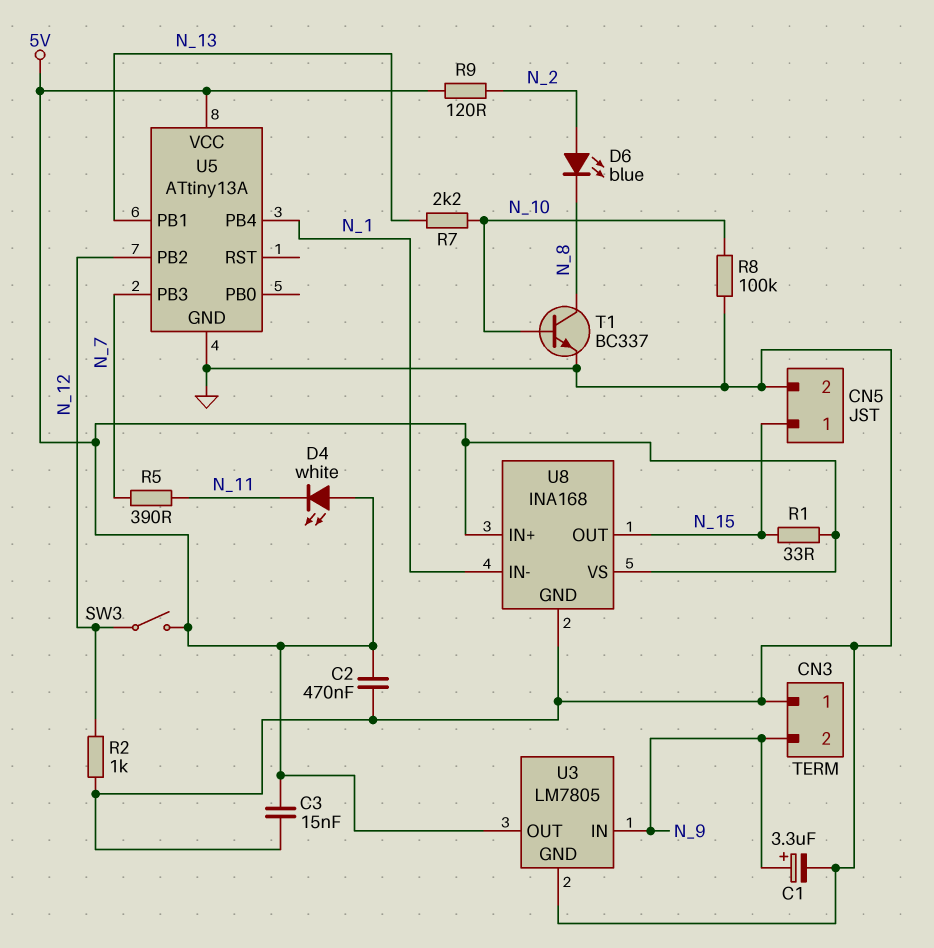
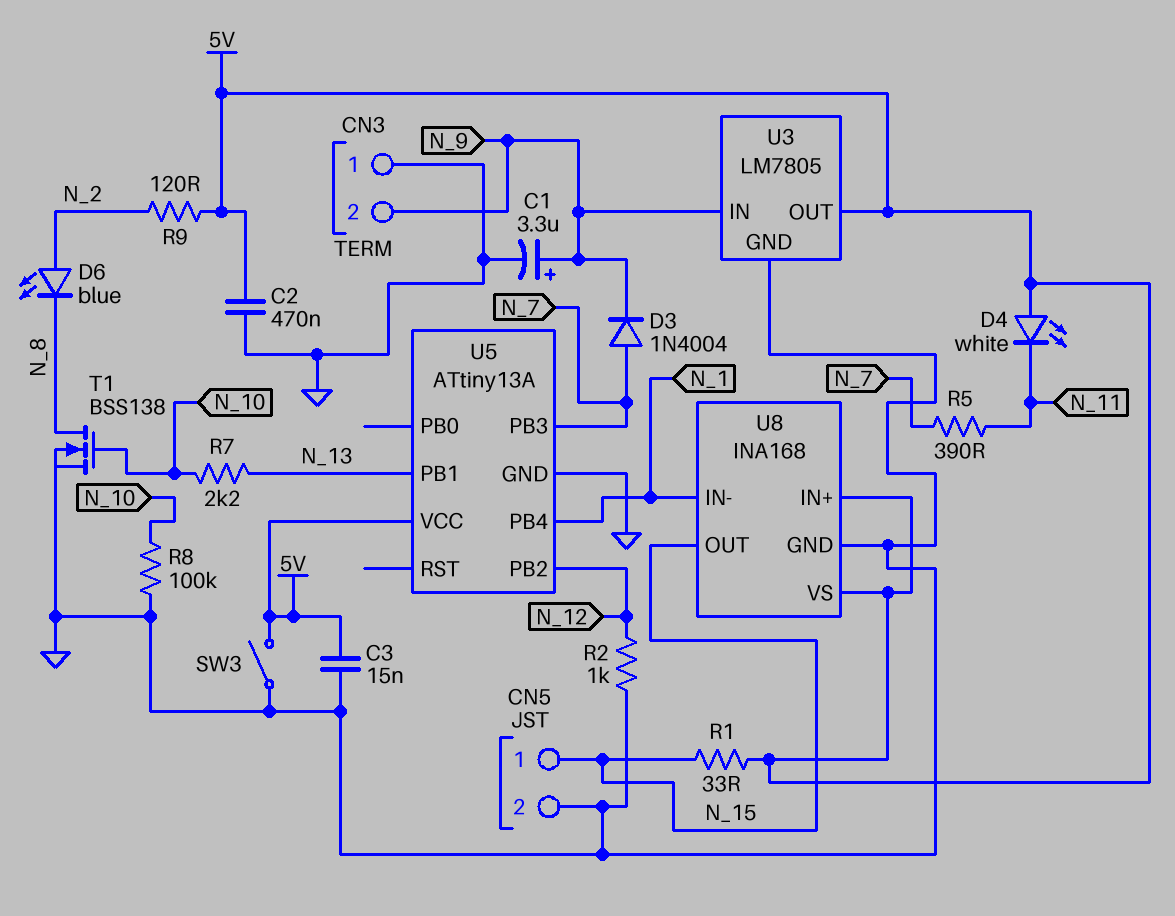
D3: none -> diode 1N4004 (A N_7, K N_9)
SW3: switch (5V, N_12) -> switch (5V, GND)
T1: NPN BC337 (B N_10, C N_8, E GND) -> NMOS BSS138 (G N_10, D N_8, S GND)

